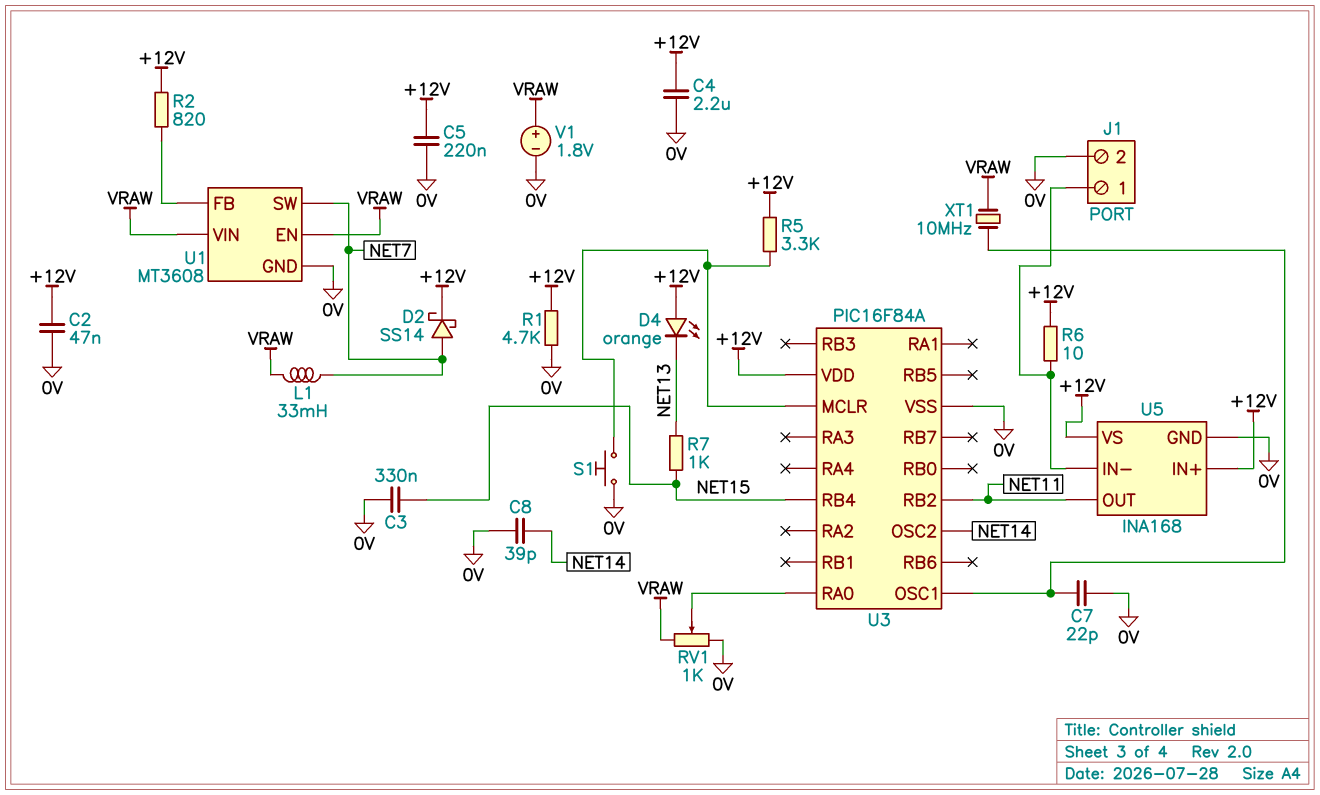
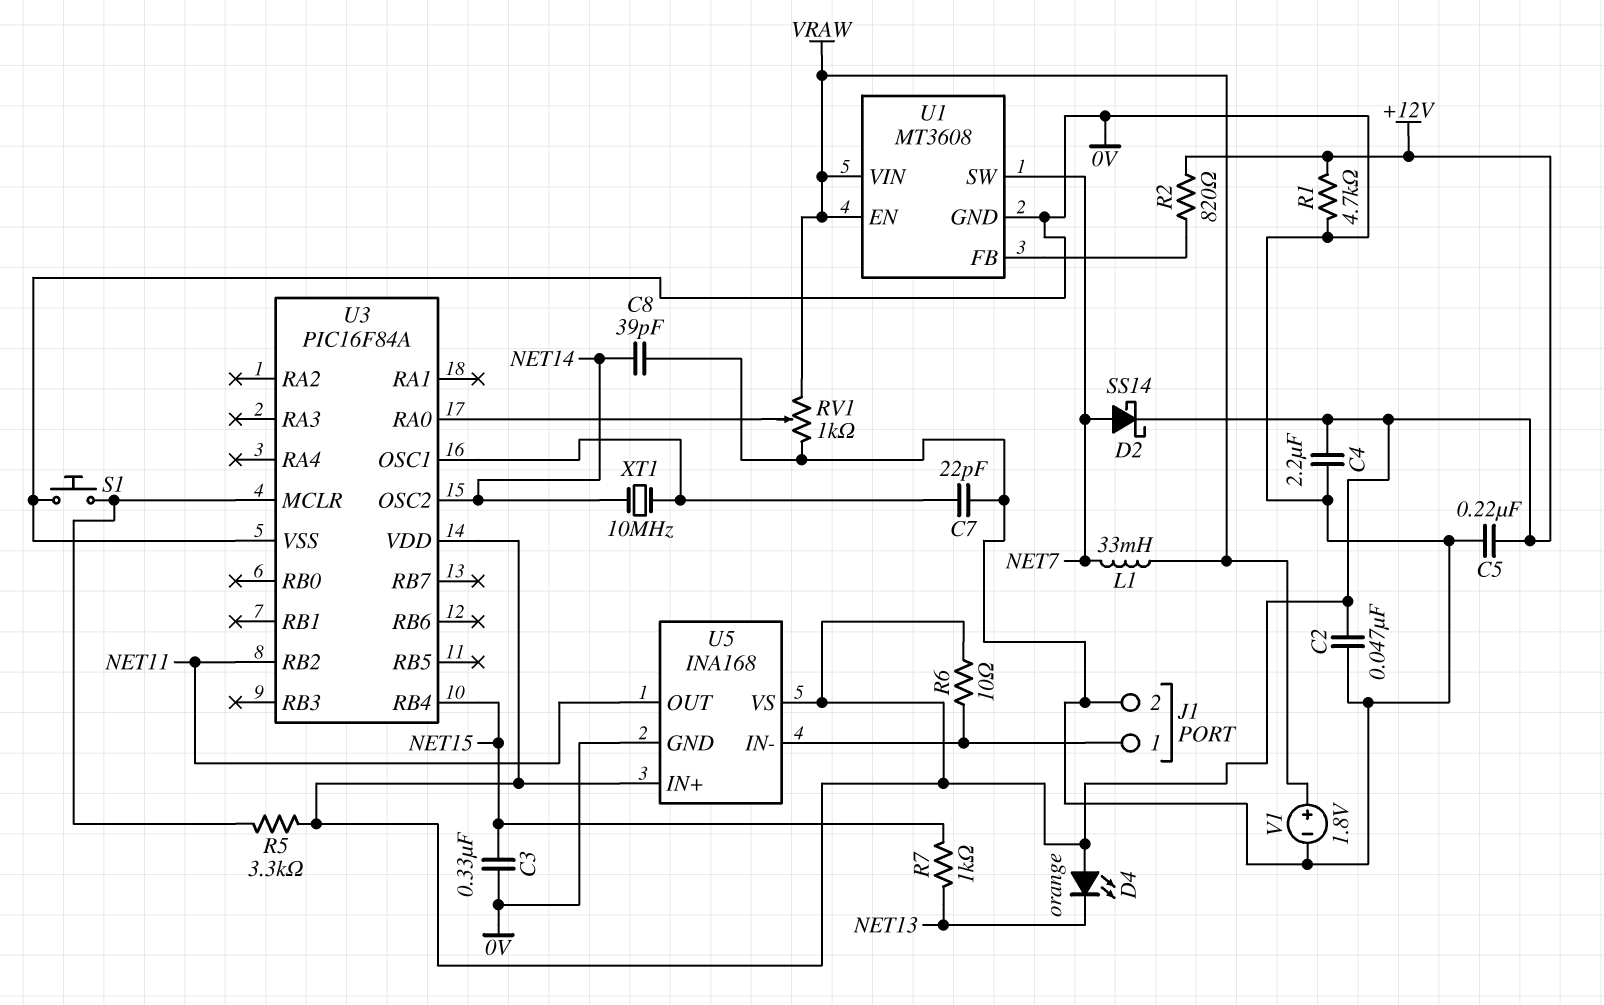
XT1: 10MHz (U3/OSC1, VRAW) -> 10MHz (NET14, U3/OSC1)

